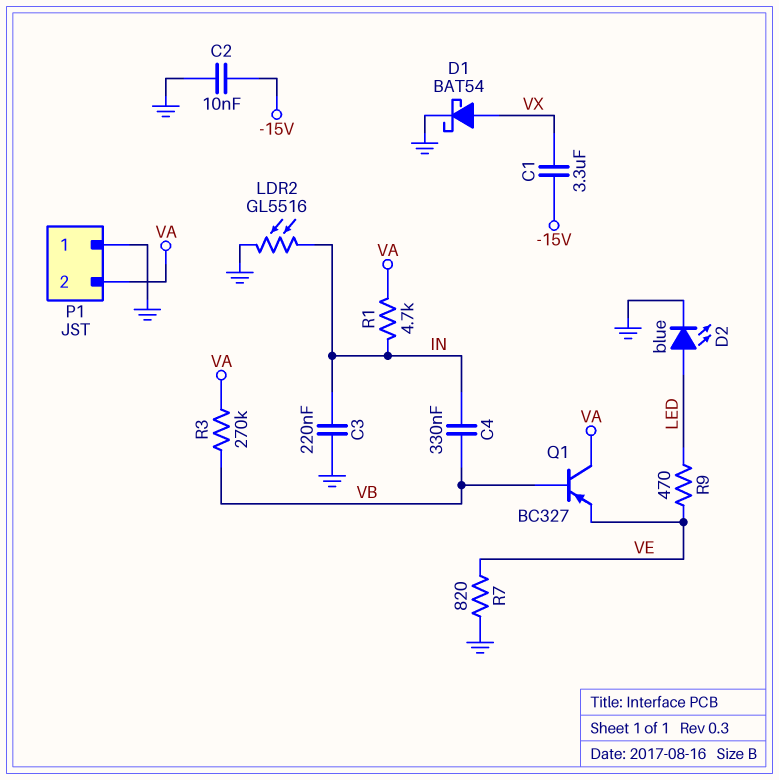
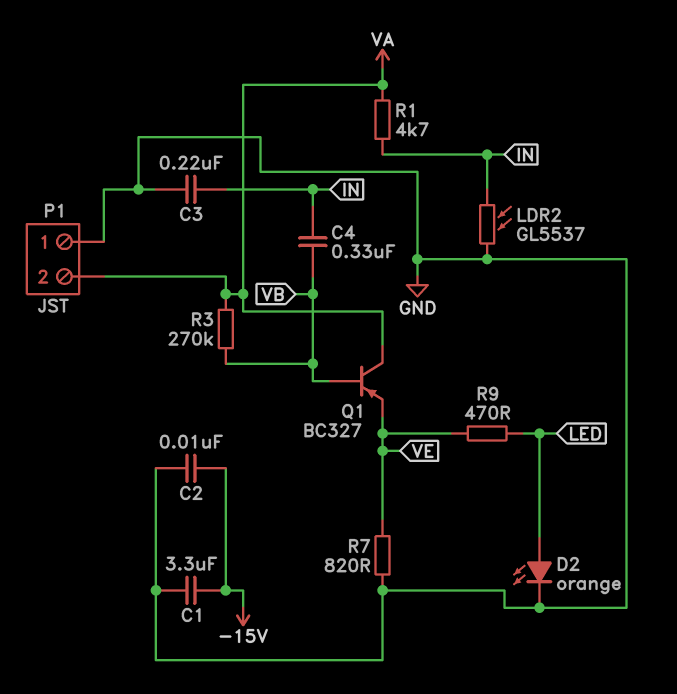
C1: 3.3uF (-15V, VX) -> 3.3uF (-15V, GND)
D1: schottky BAT54 (A VX, K GND) -> none
D2: LED blue (A LED, K GND) -> LED orange (A LED, K GND)
LDR2: GL5516 (GND, IN) -> GL5537 (GND, IN)

